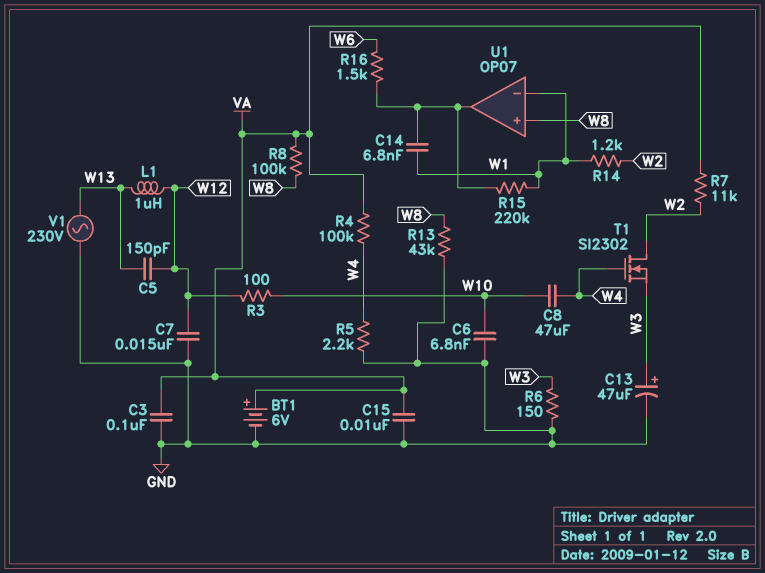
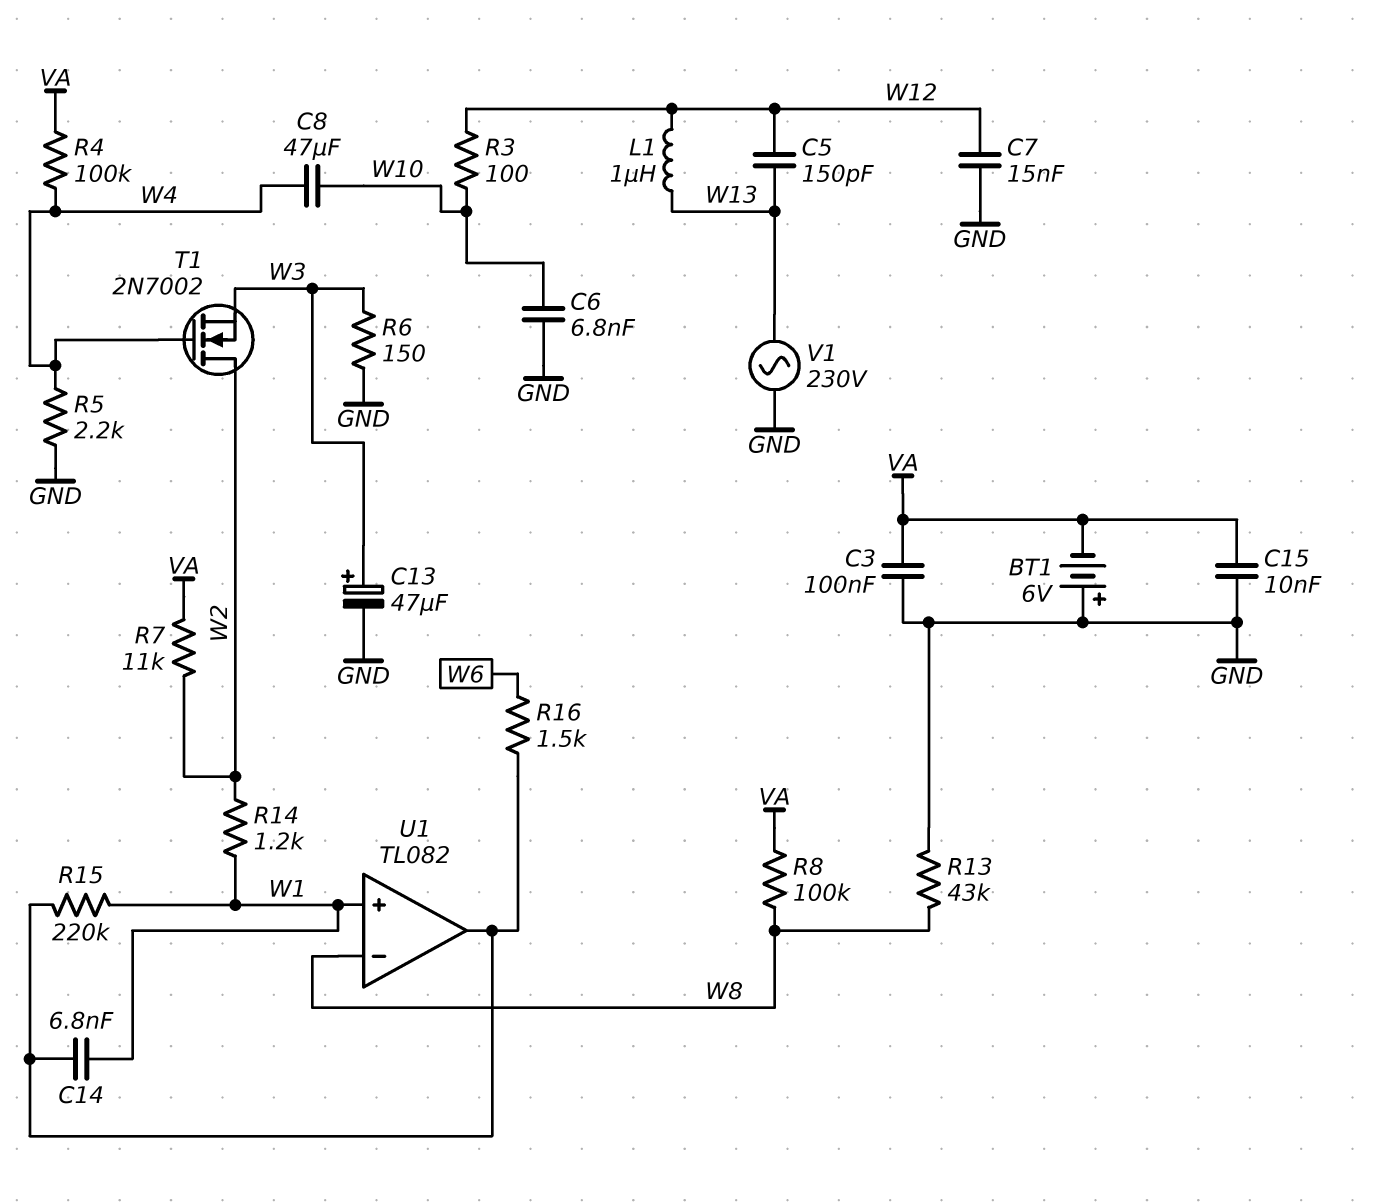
BT1: 6V (plus VA, minus GND) -> 6V (plus GND, minus VA)
T1: NMOS SI2302 (G W4, D W2, S W3) -> NMOS 2N7002 (G W4, D W2, S W3)
U1: OP07 -> TL082
U1 pin in+: W8 -> W1
U1 pin in-: W1 -> W8

